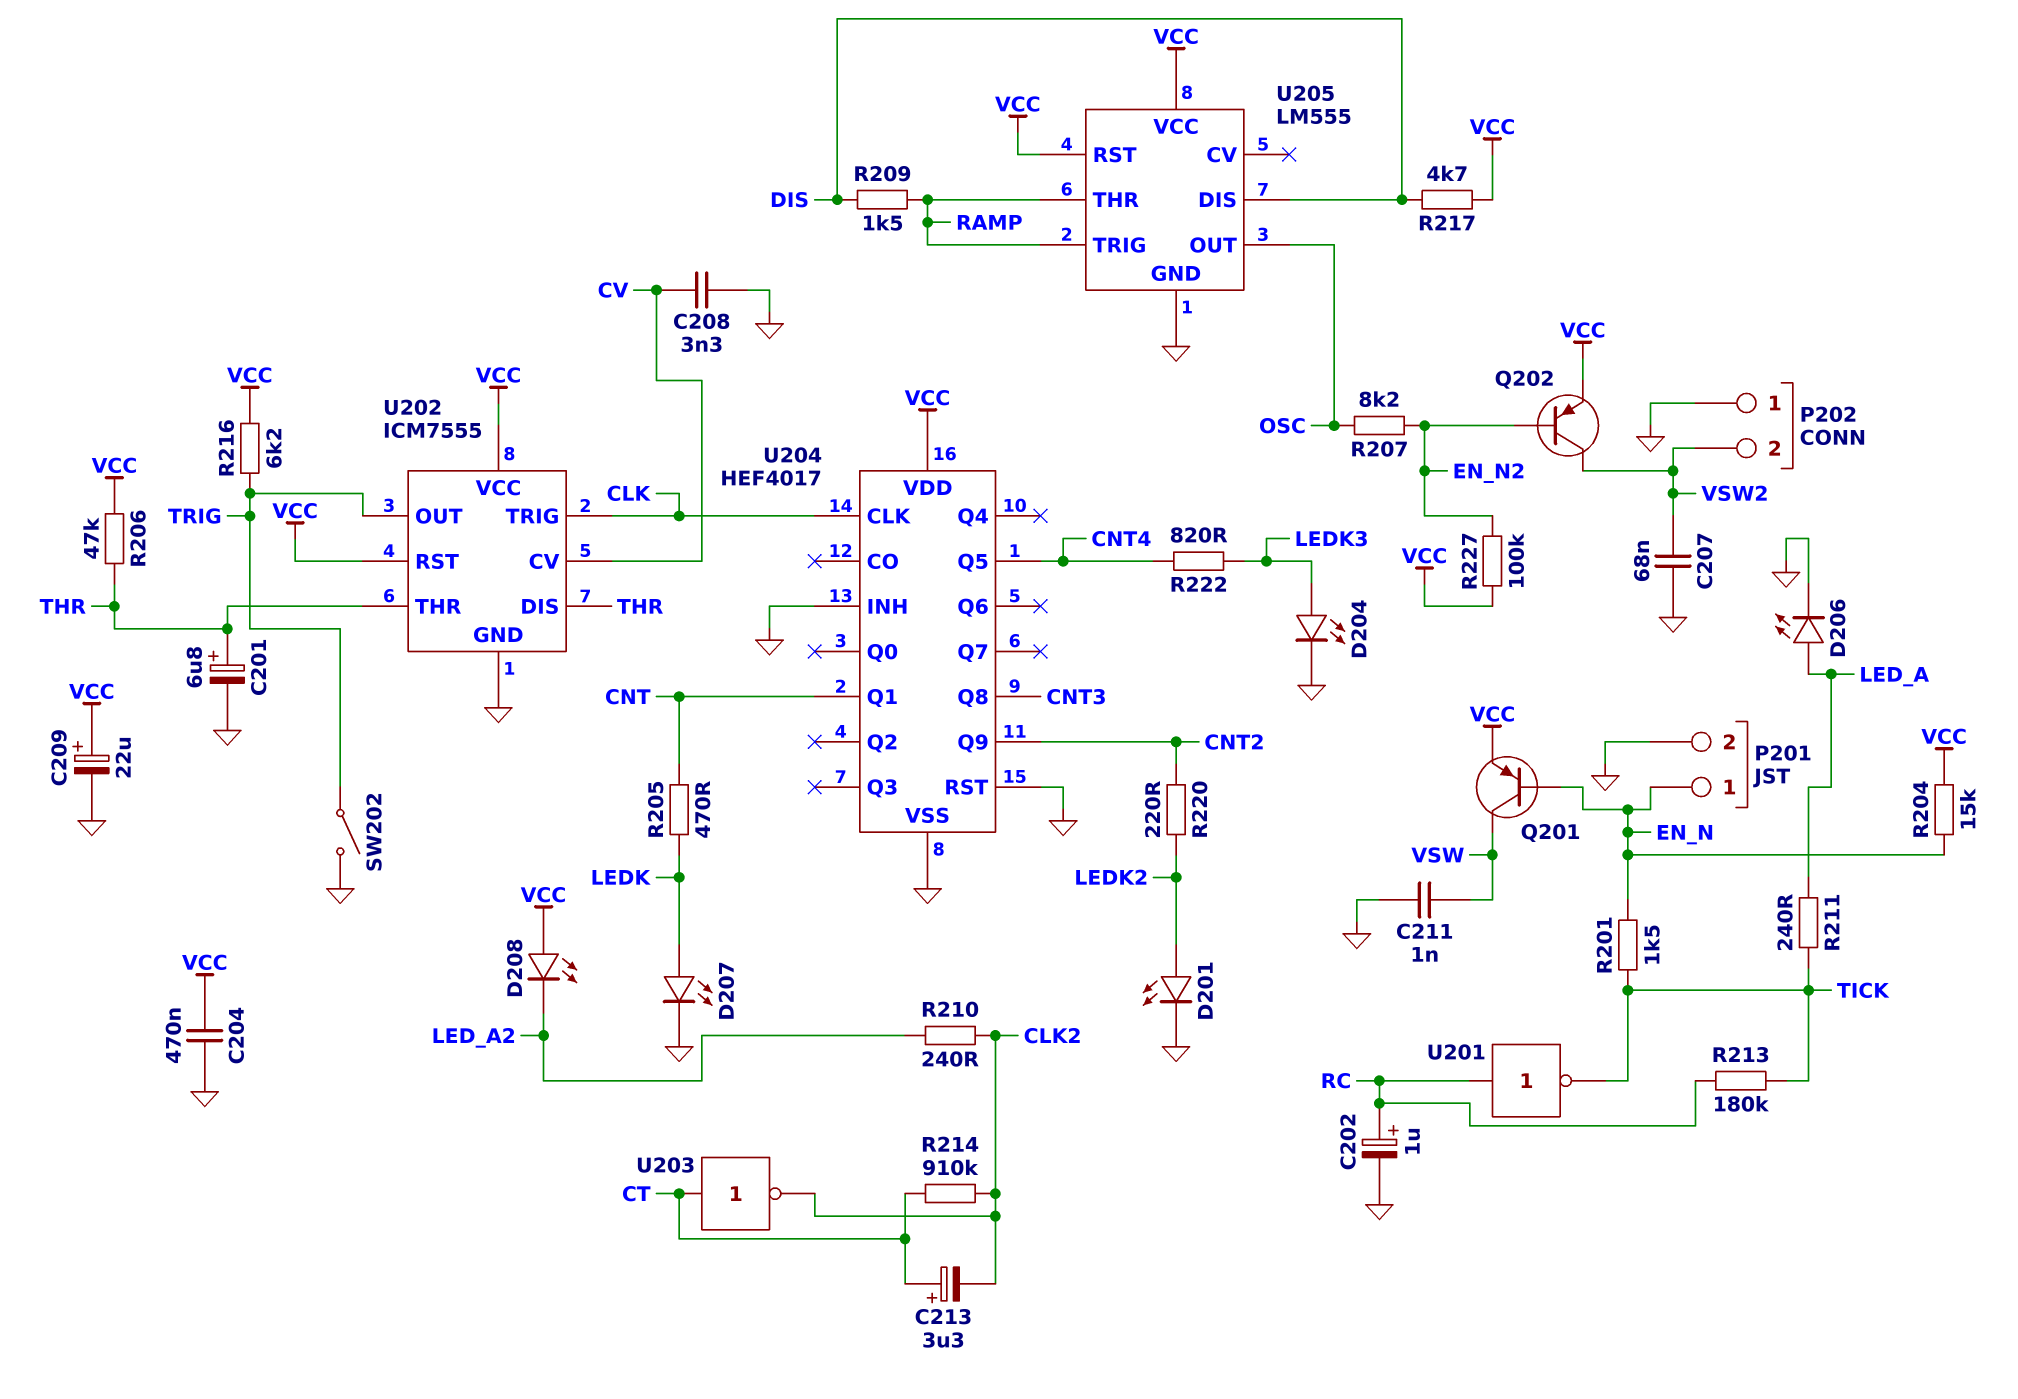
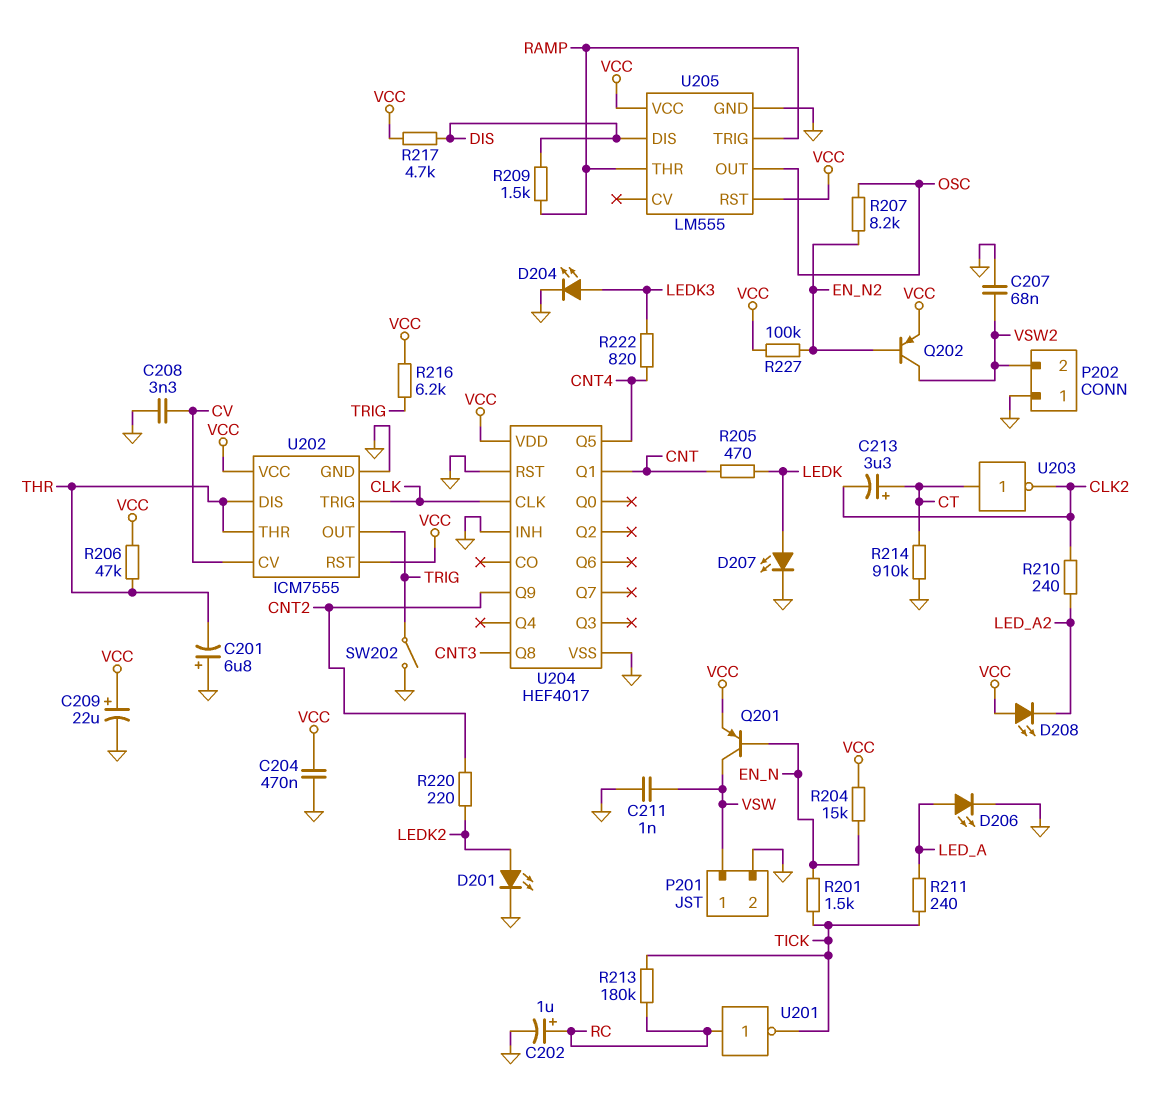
C201: 6.8uF (plus THR, minus GND) -> 6.8uF (plus GND, minus THR)
P201 pin 1: EN_N -> VSW
R214: 910k (CLK2, CT) -> 910k (CT, GND)

